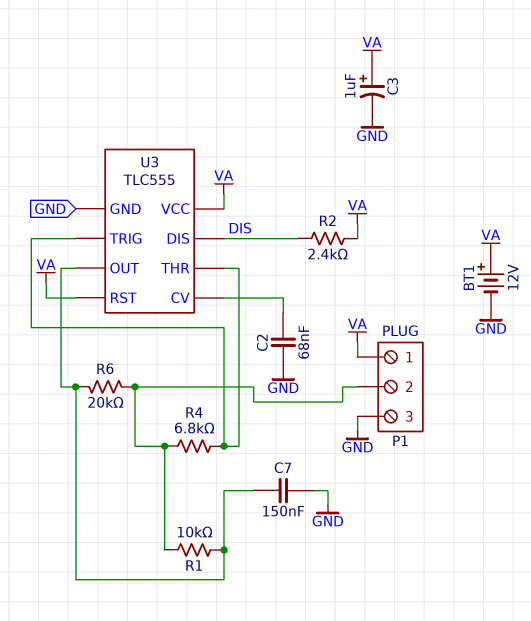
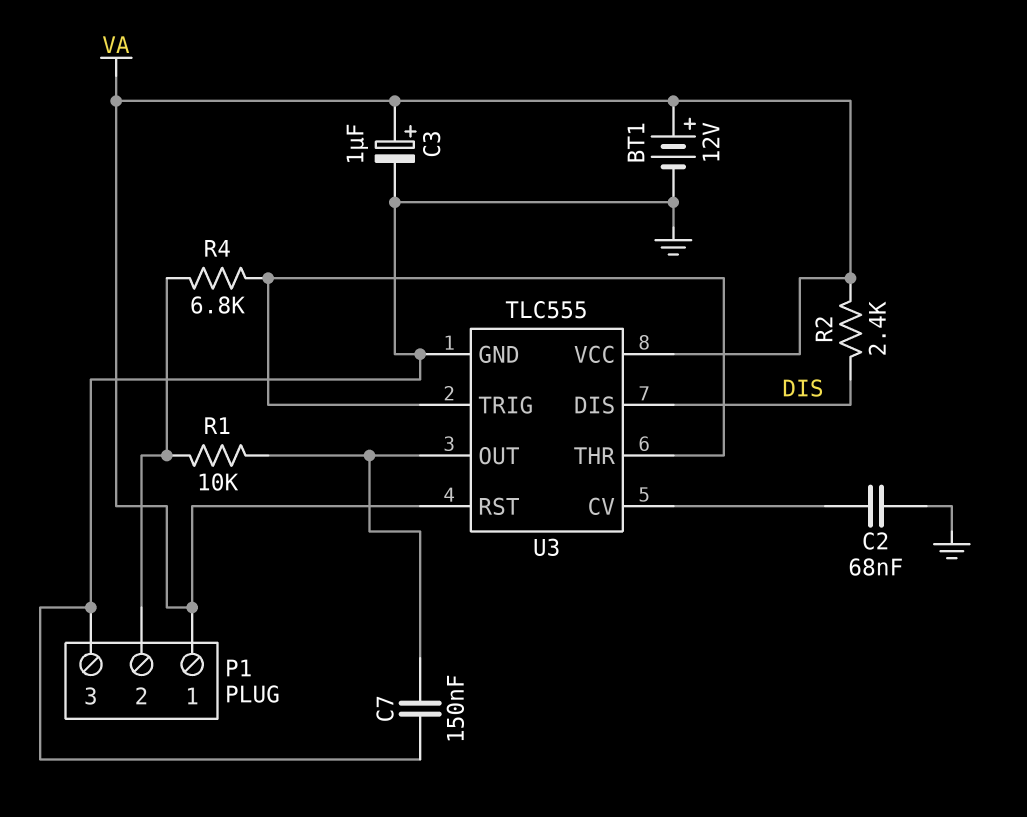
R6: 20k (P1/2, U3/OUT) -> none

